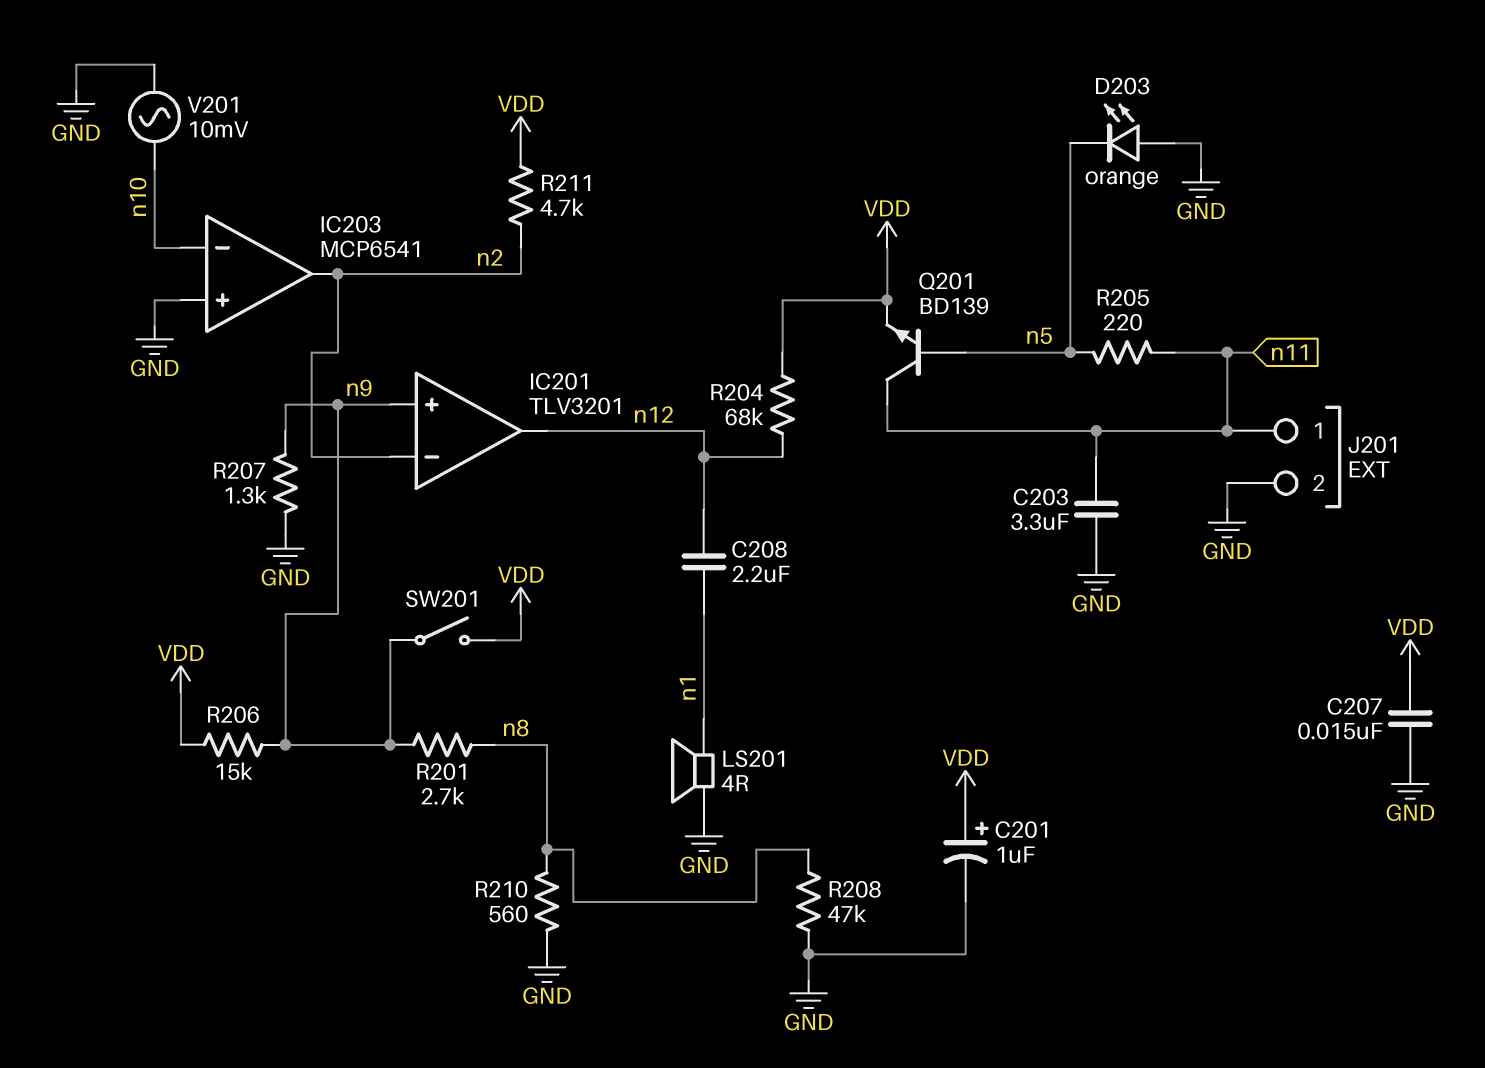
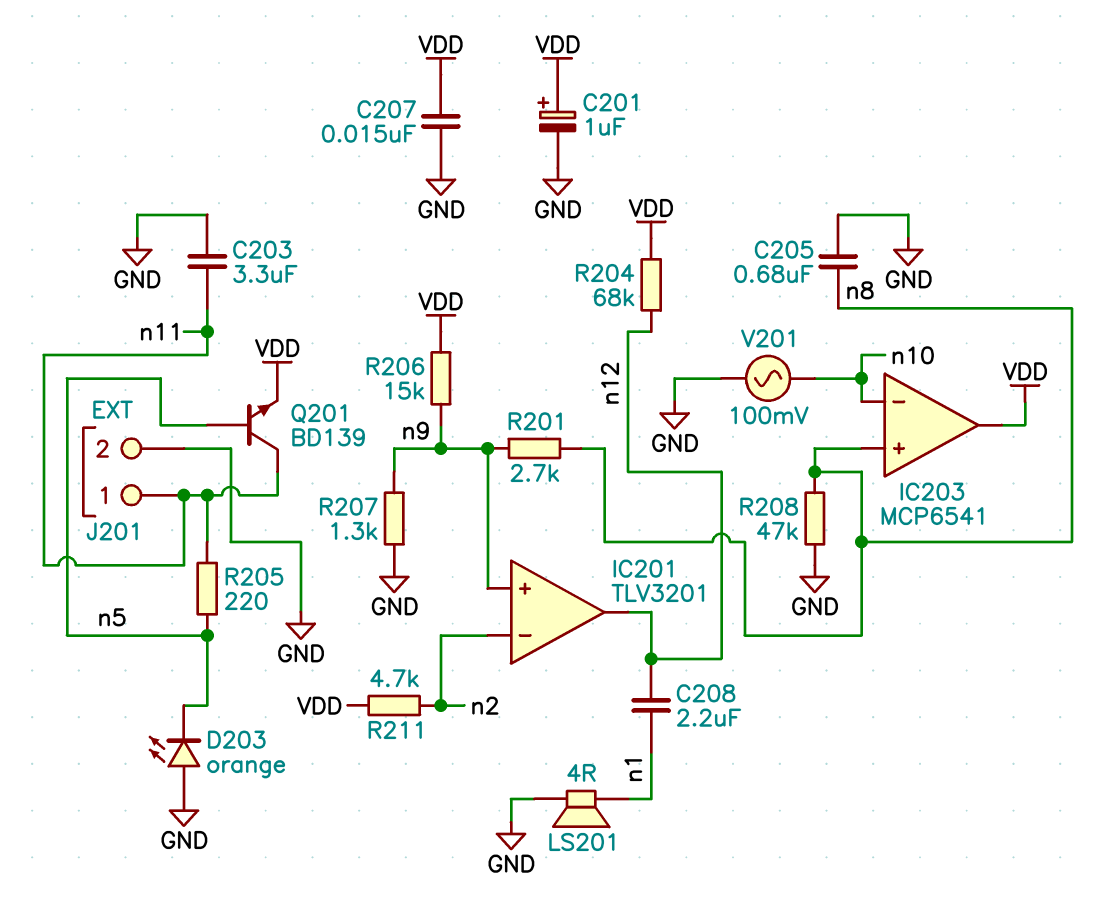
C205: none -> 680nF (GND, n8)
IC203 pin in+: GND -> n8
IC203 pin out: n2 -> VDD
R210: 560 (GND, n8) -> none
SW201: switch (VDD, n9) -> none
V201: AC 10mV (GND, n10) -> AC 100mV (GND, n10)

